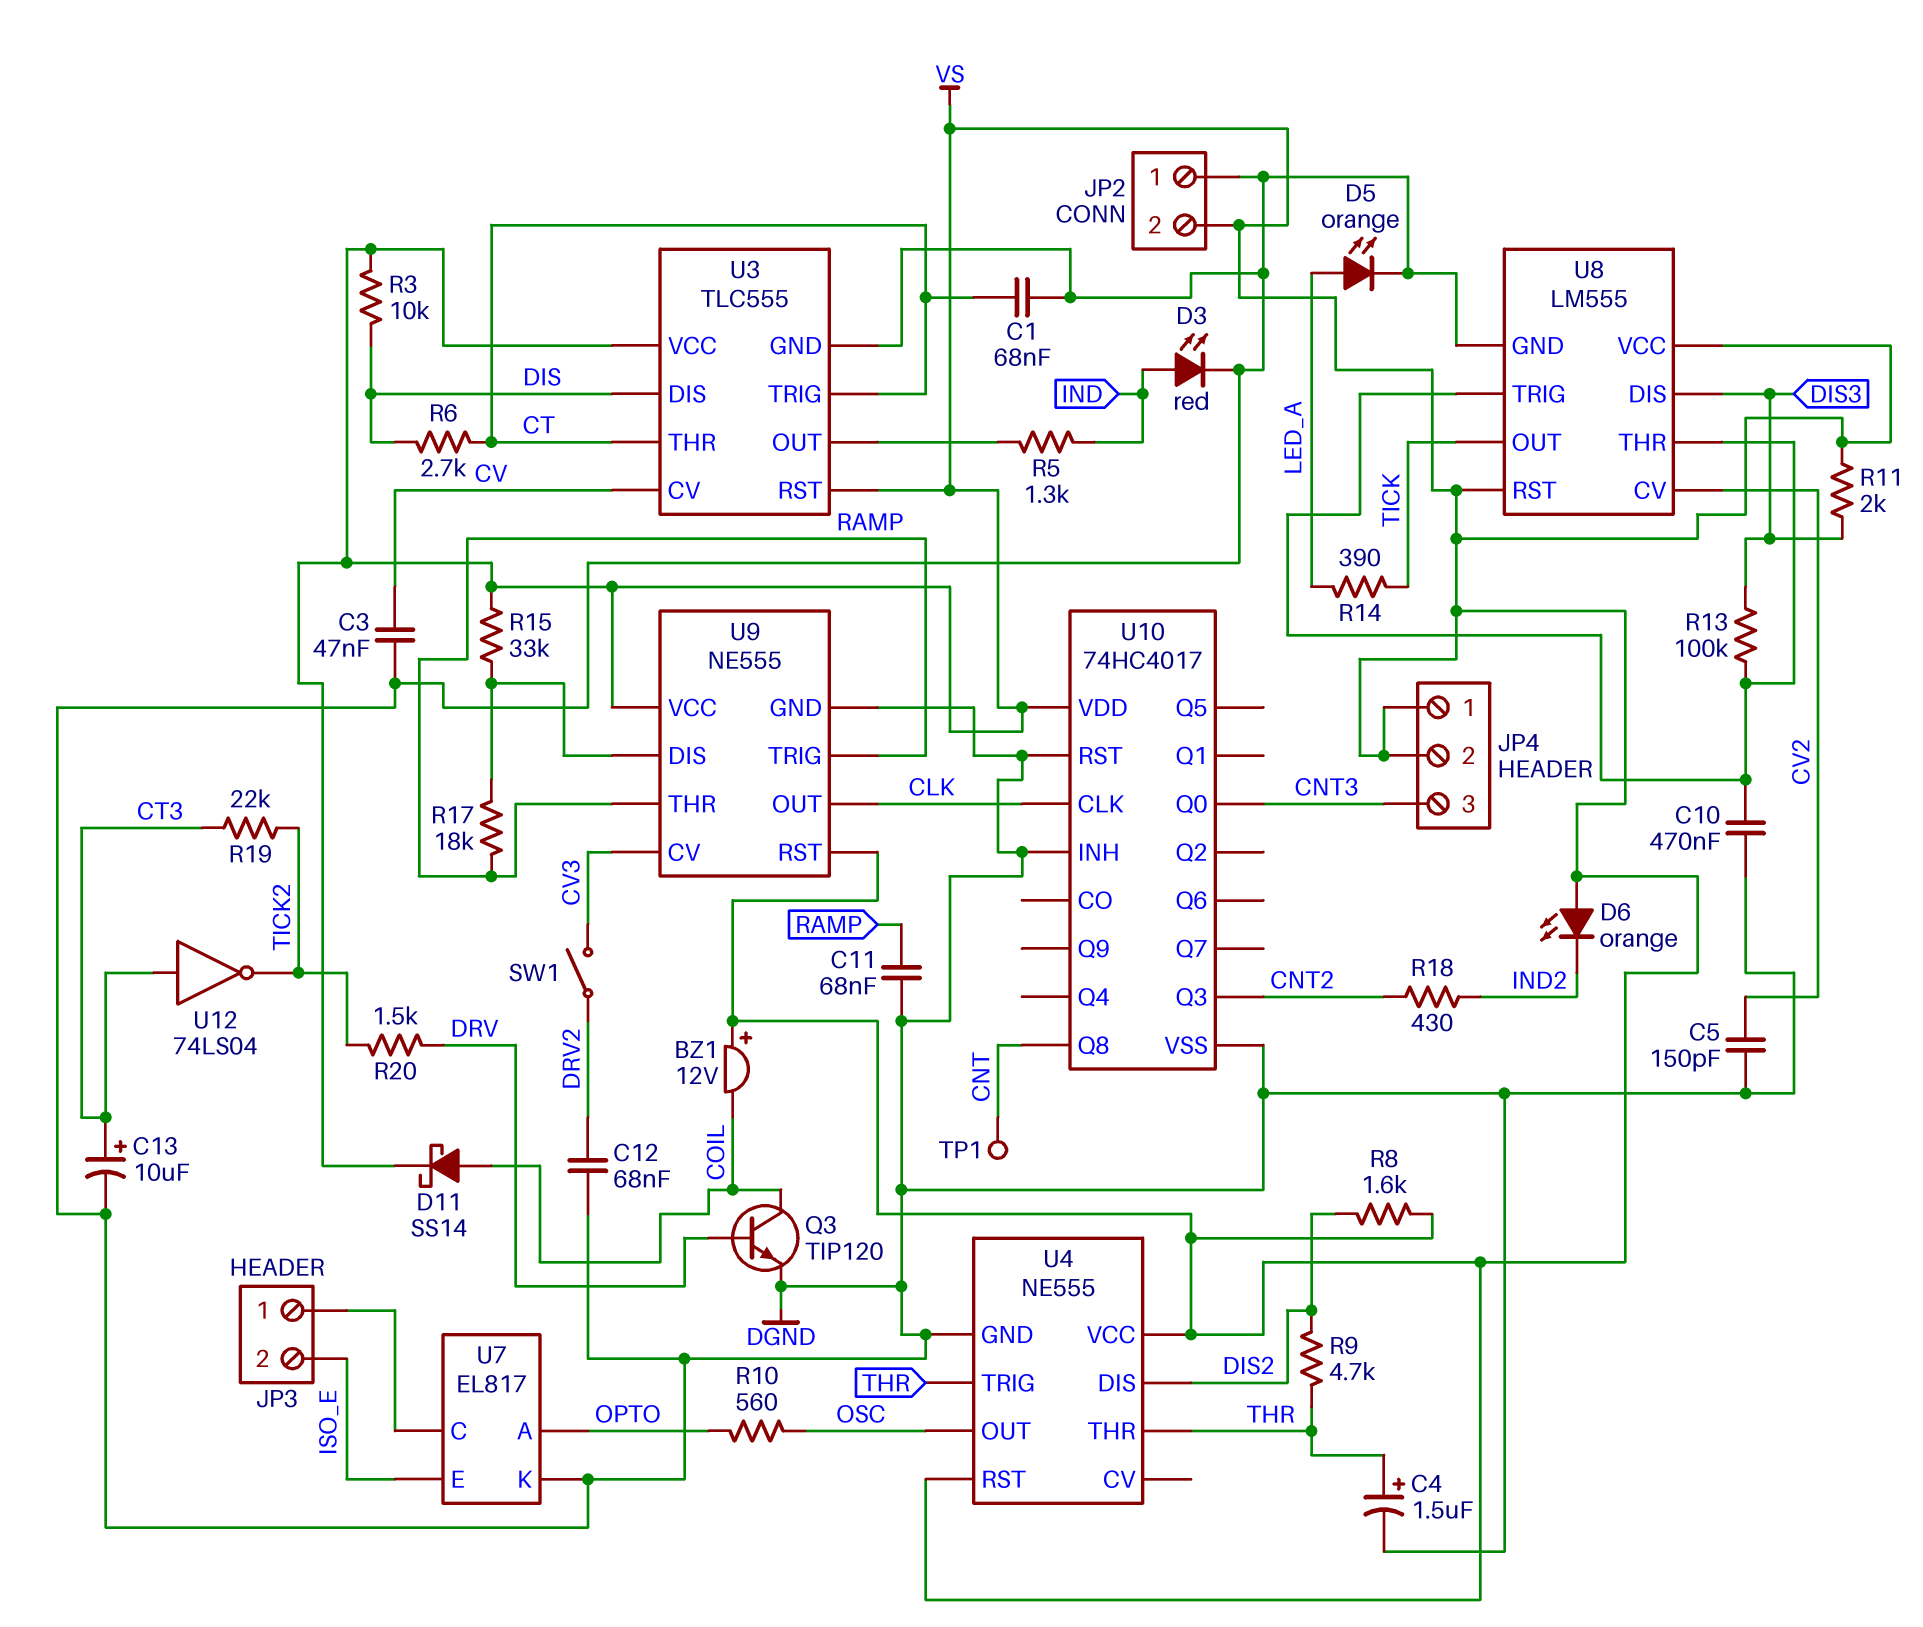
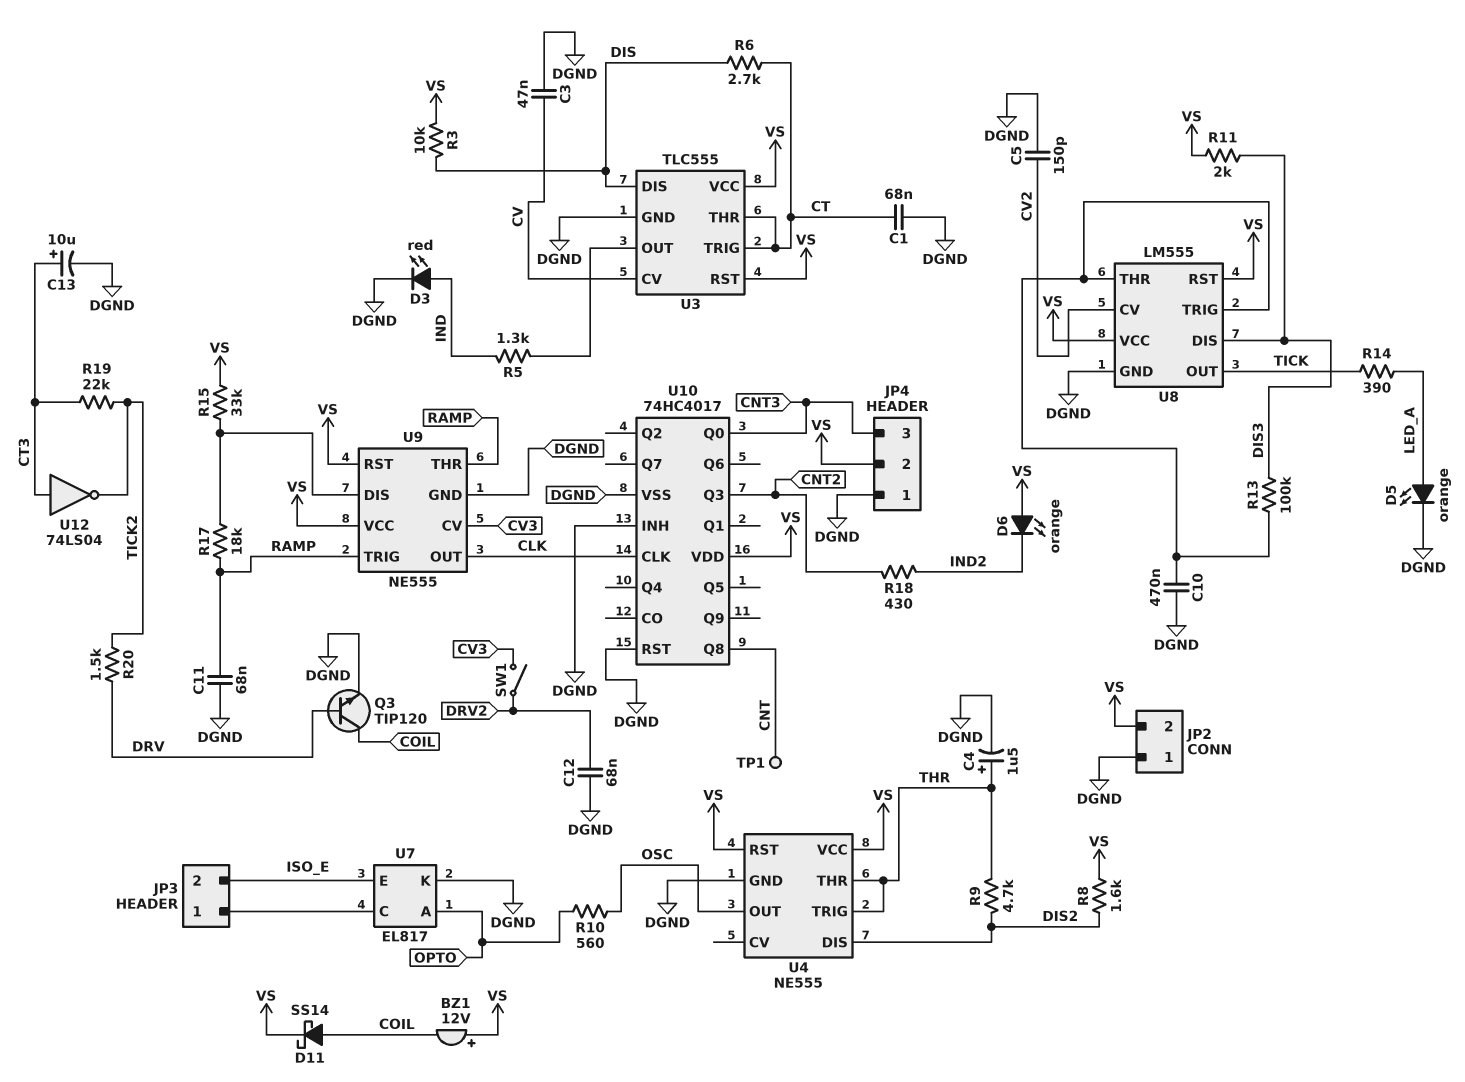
JP4 pin 1: VS -> DGND

